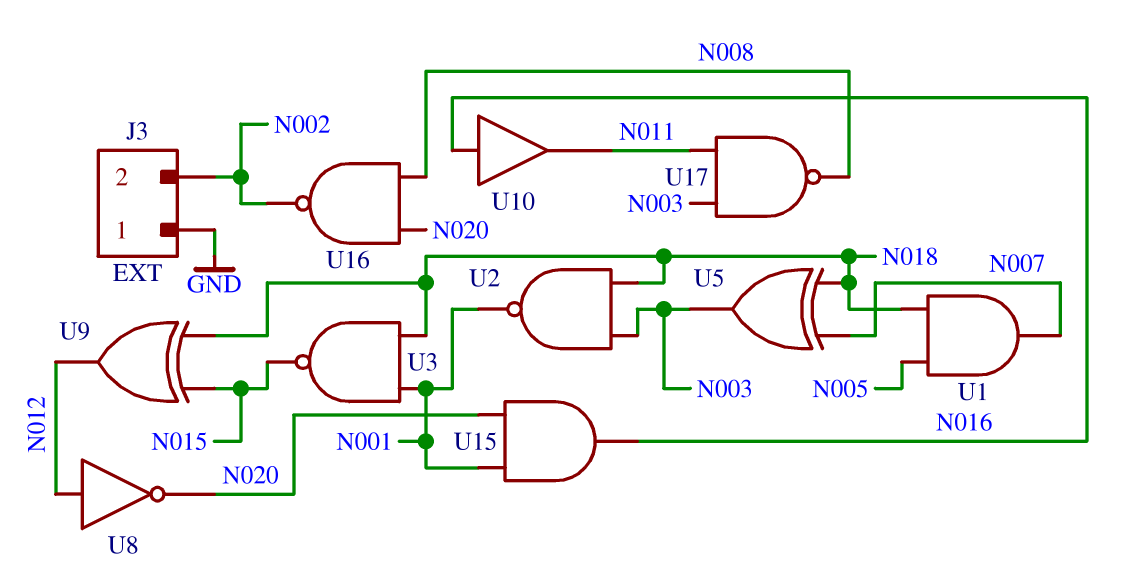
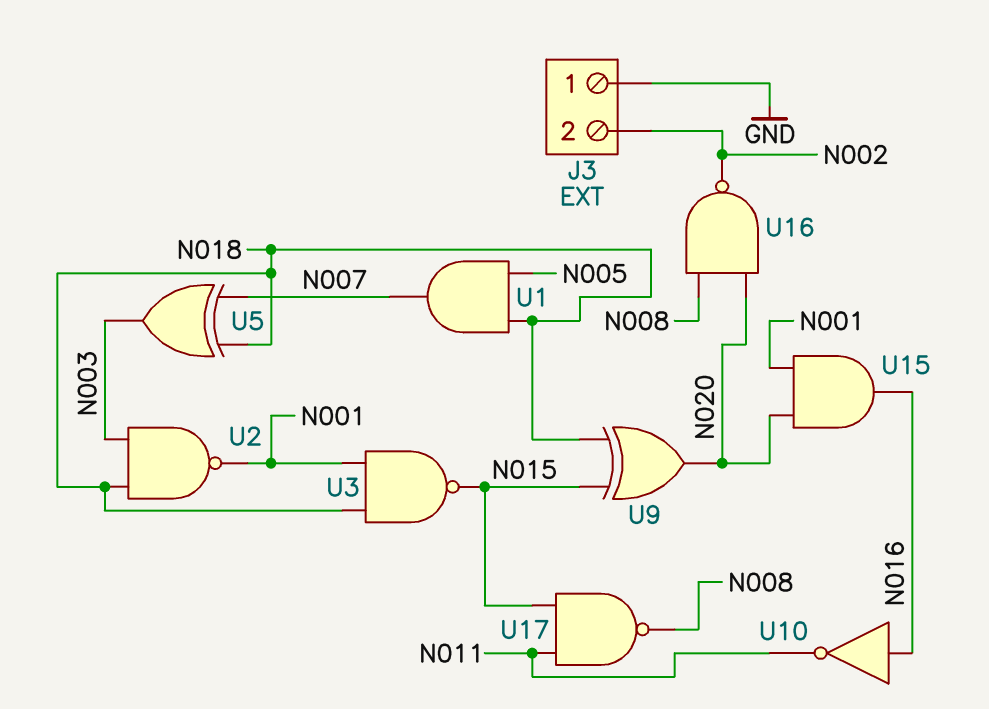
U8: NOT (in N012, out N020) -> none
U9: XOR (in N015, in N018, out N012) -> XOR (in N015, in N018, out N020)
U10: buffer (in N016, out N011) -> NOT (in N016, out N011)
U17: NAND (in N003, in N011, out N008) -> NAND (in N011, in N015, out N008)

